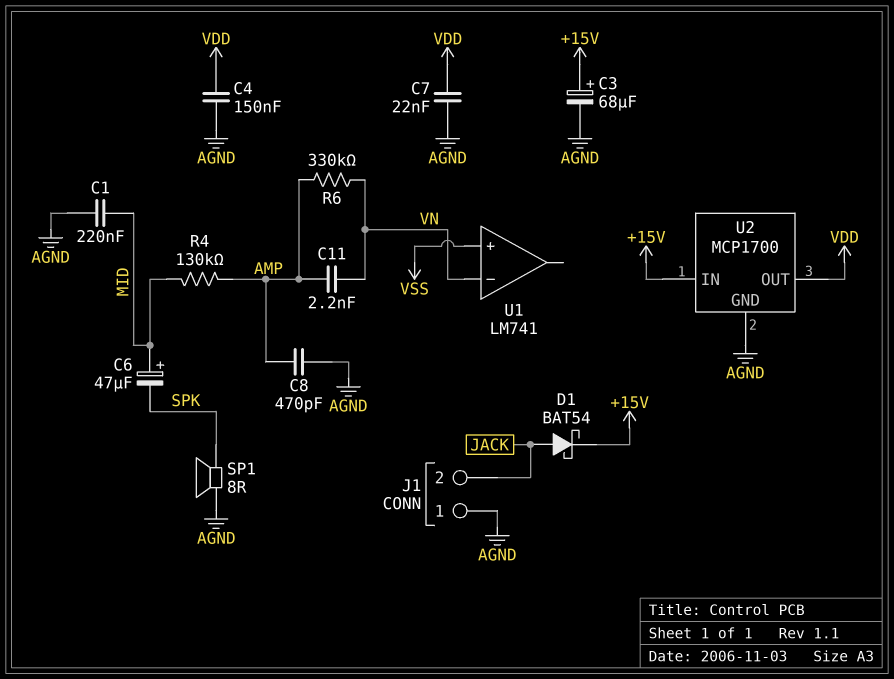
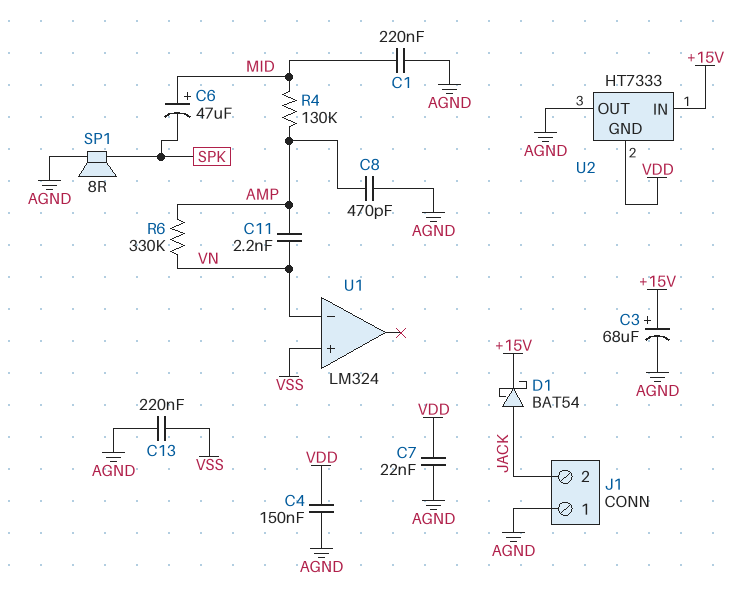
C13: none -> 220nF (AGND, VSS)
U1: LM741 -> LM324
U2: MCP1700 -> HT7333
U2 pin GND: AGND -> VDD
U2 pin OUT: VDD -> AGND

